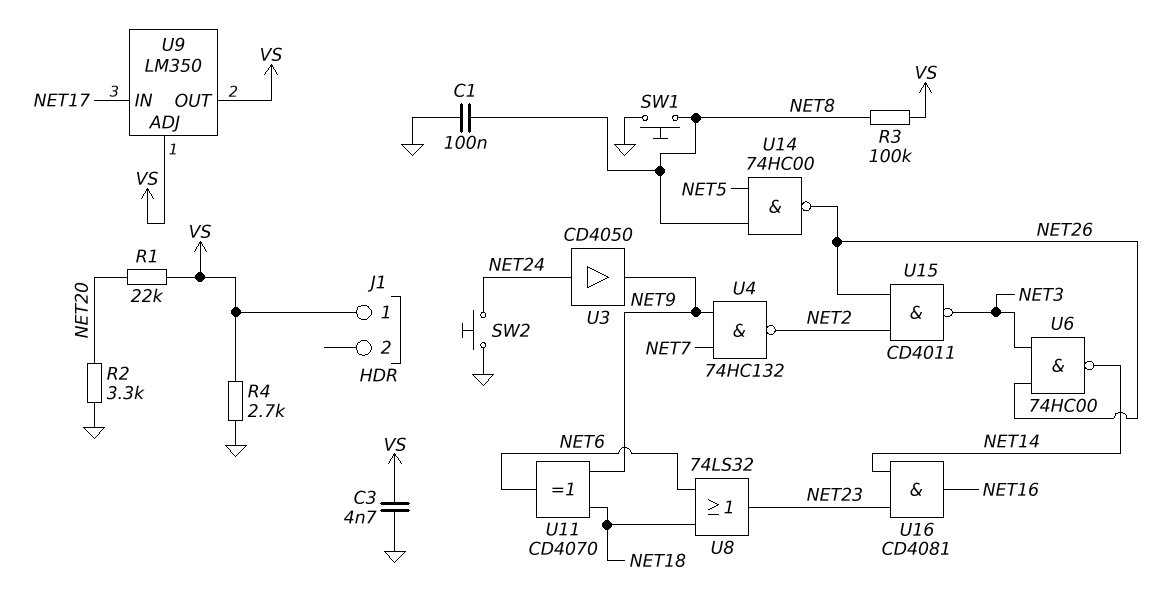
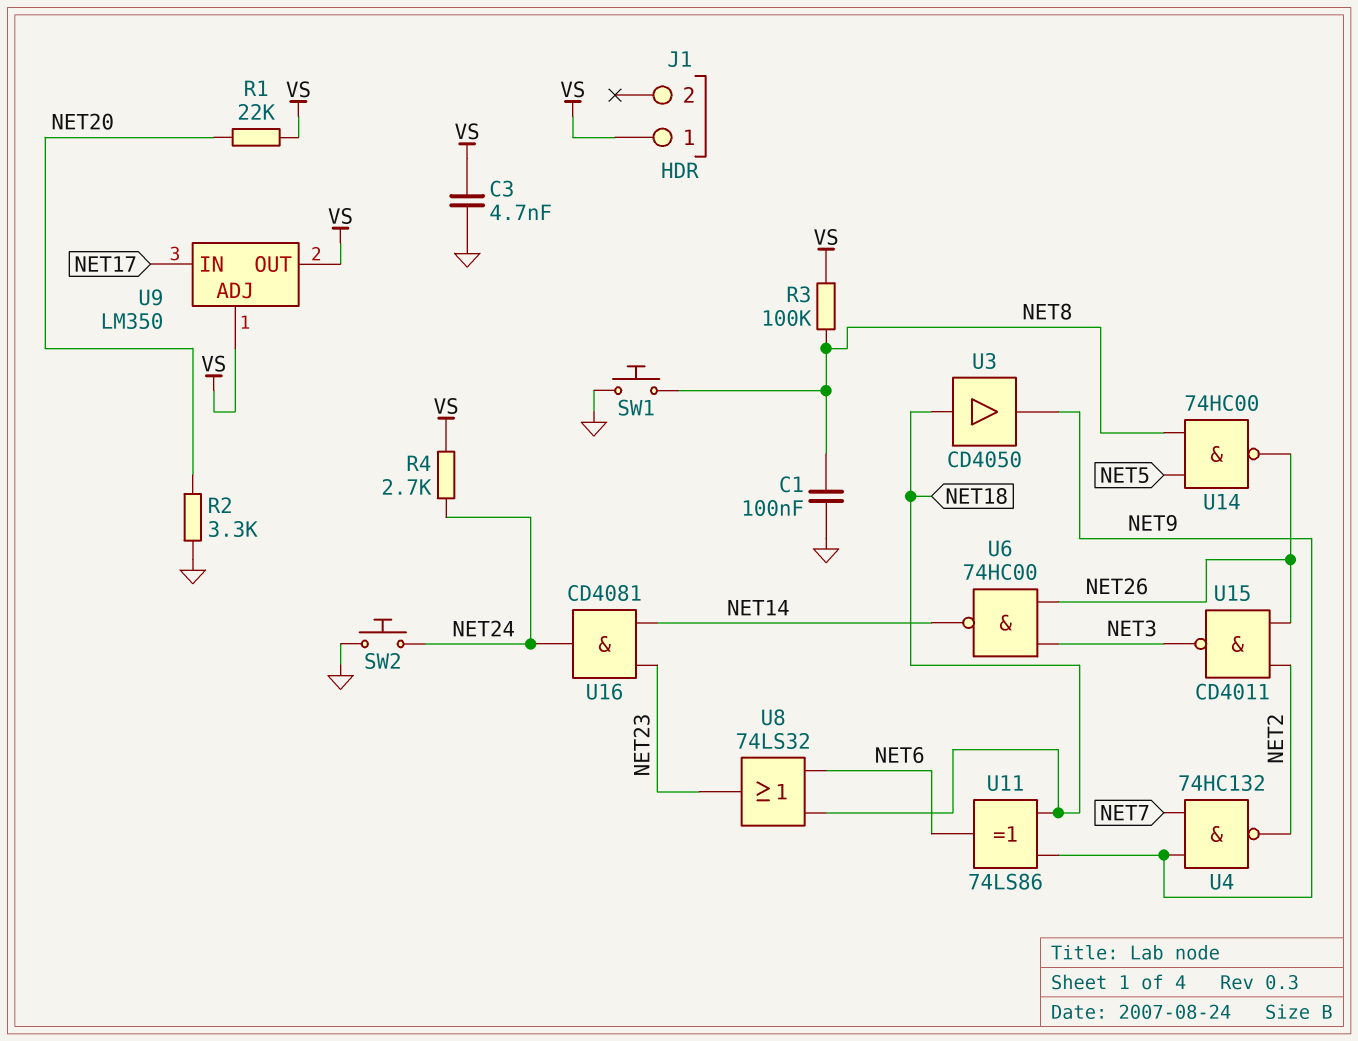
R4: 2.7k (GND, VS) -> 2.7k (NET24, VS)
U3: buffer CD4050 (in NET24, out NET9) -> buffer CD4050 (in NET18, out NET9)
U11: XOR CD4070 (in NET9, in NET18, out NET6) -> XOR 74LS86 (in NET9, in NET18, out NET6)
U16: AND CD4081 (in NET14, in NET23, out NET16) -> AND CD4081 (in NET14, in NET23, out NET24)

